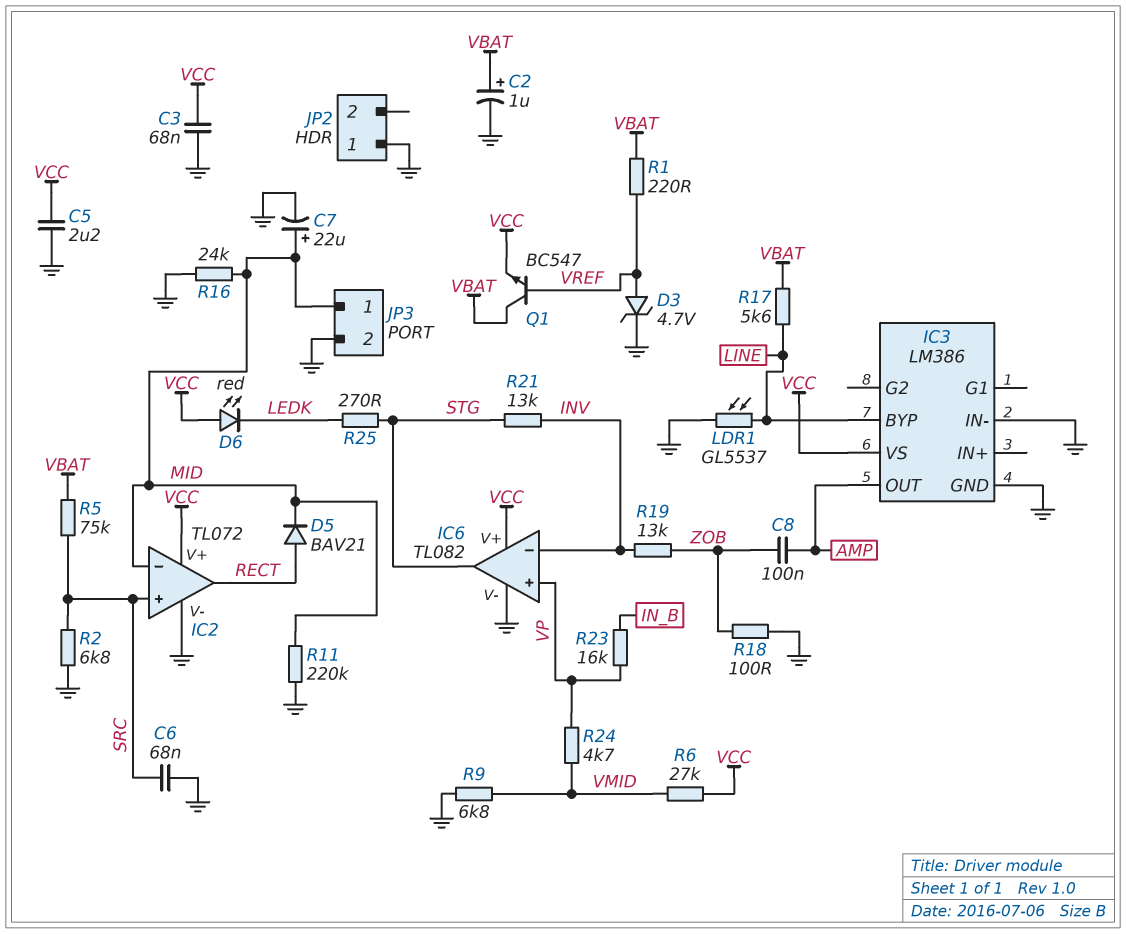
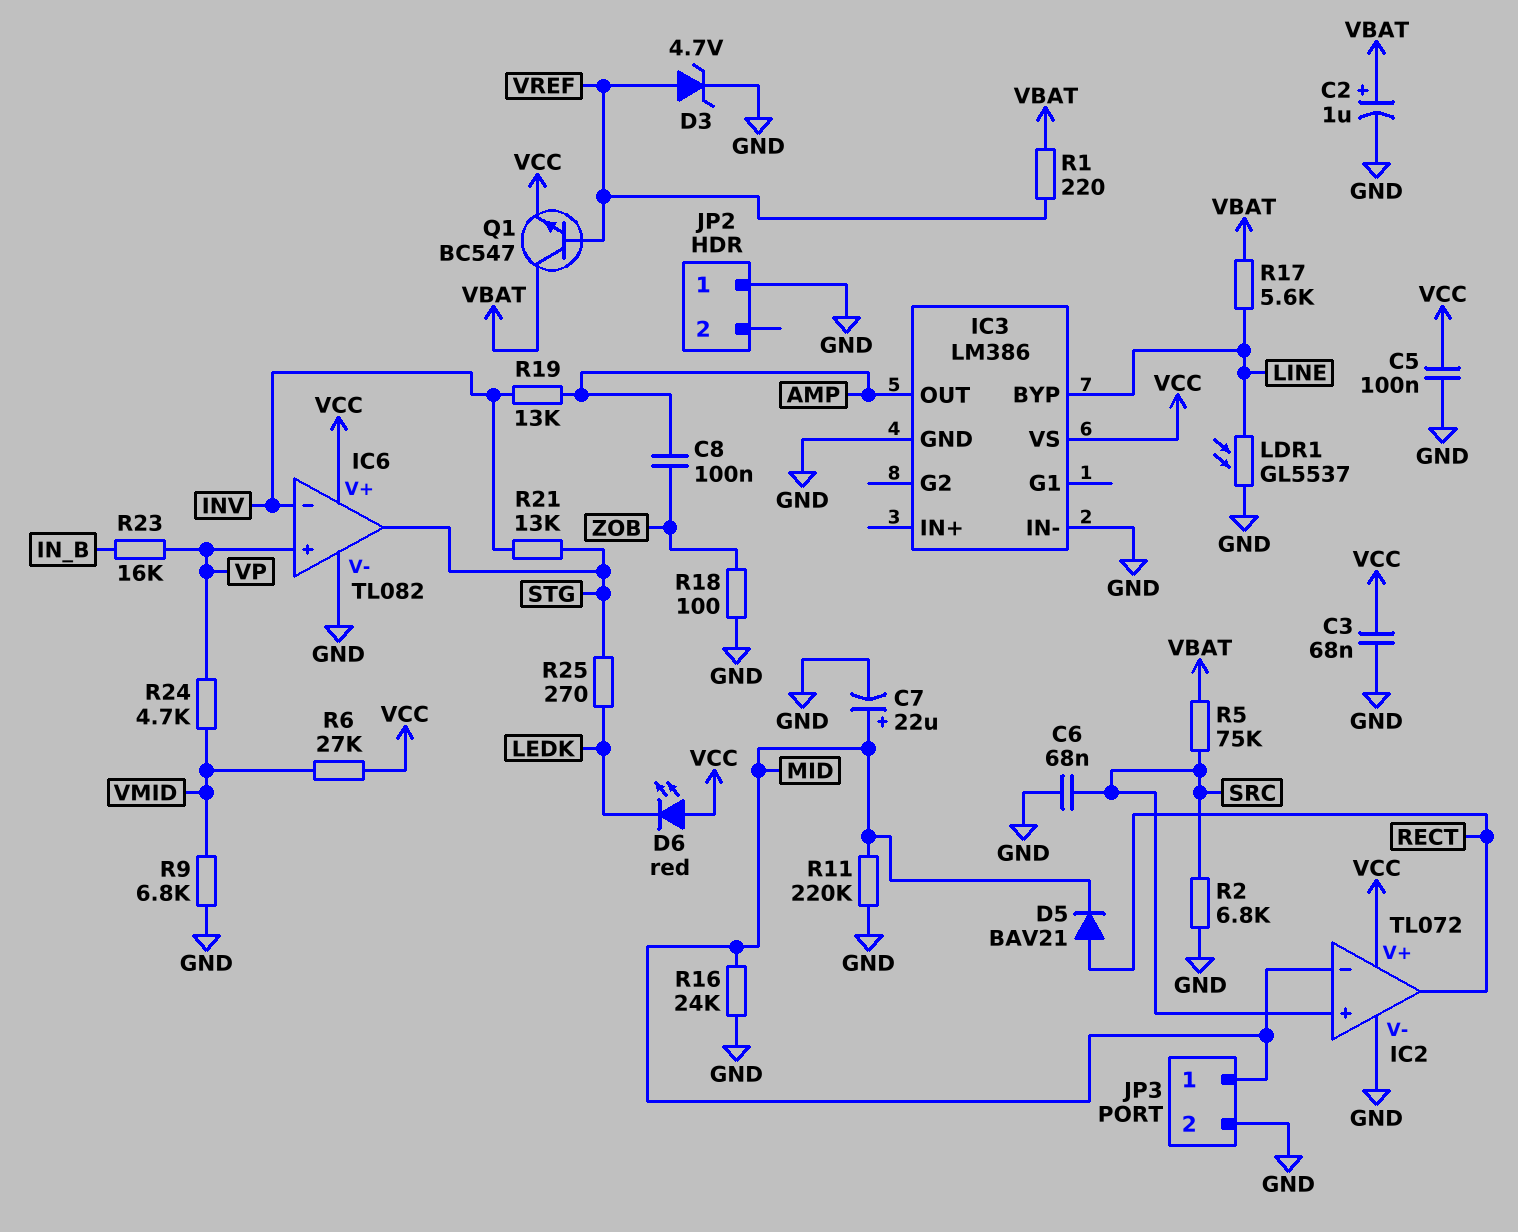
C5: 2.2uF (GND, VCC) -> 100nF (GND, VCC)
R19: 13k (INV, ZOB) -> 13k (AMP, INV)

